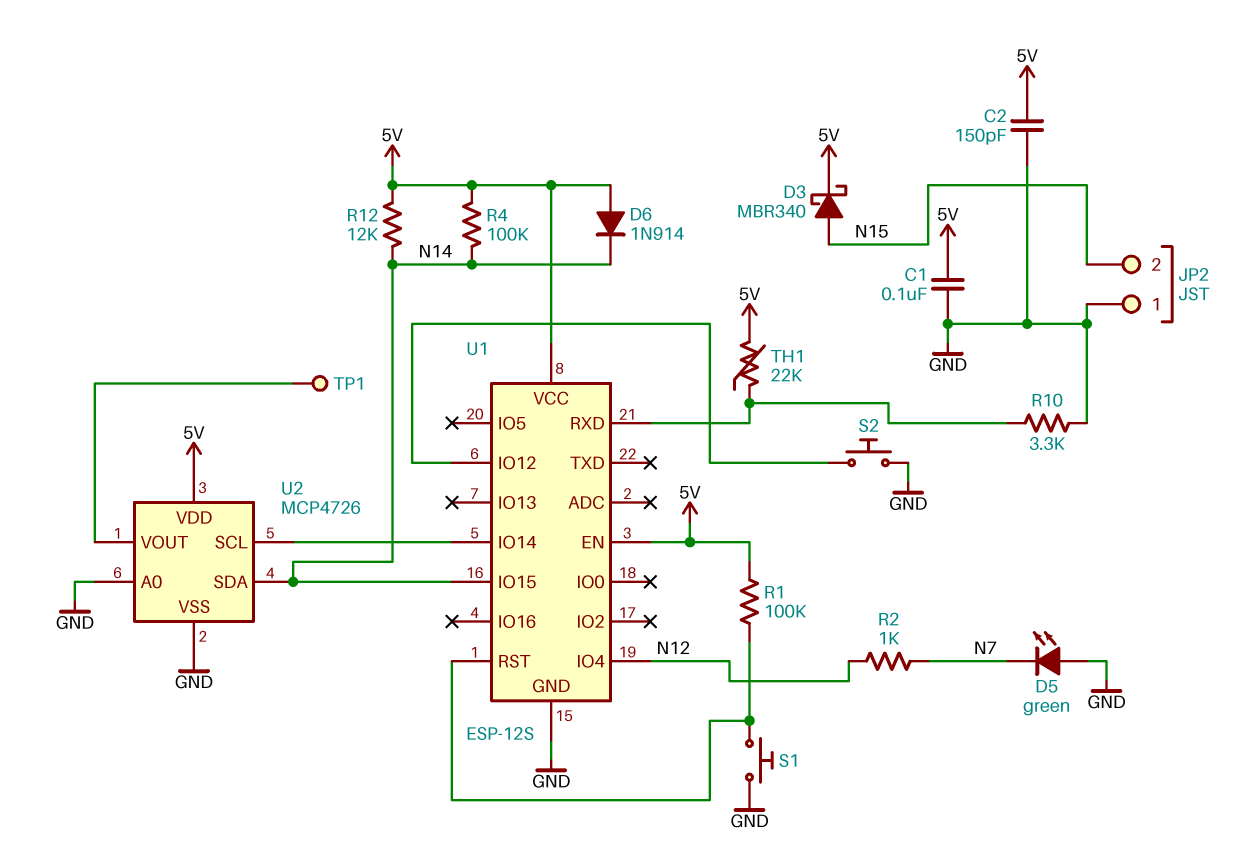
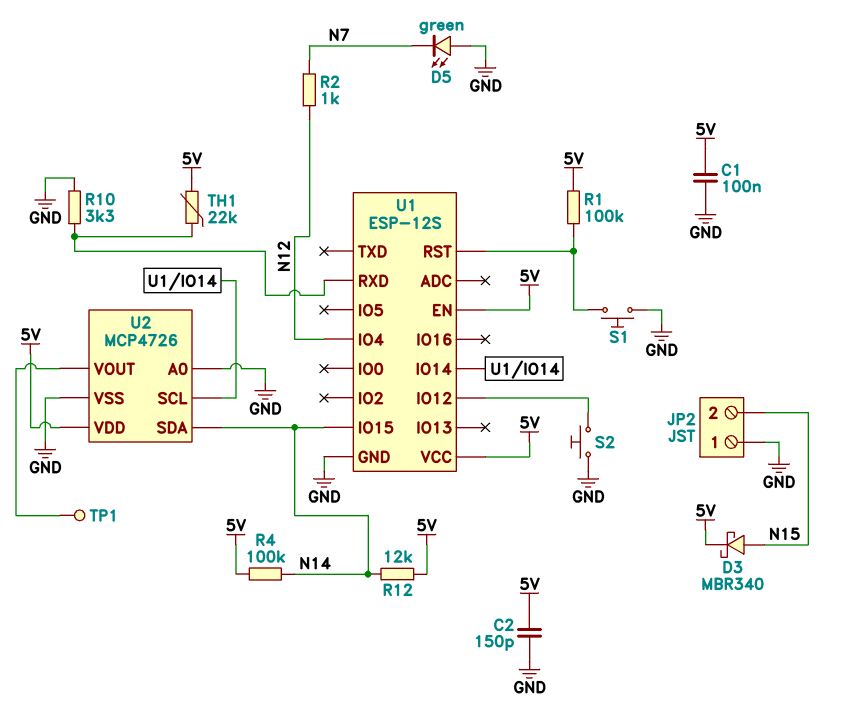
D6: diode 1N914 (A 5V, K N14) -> none

